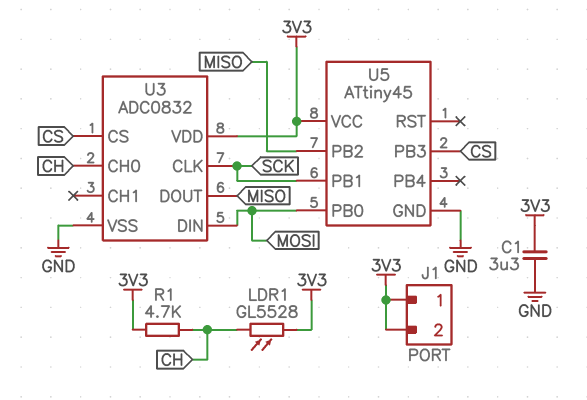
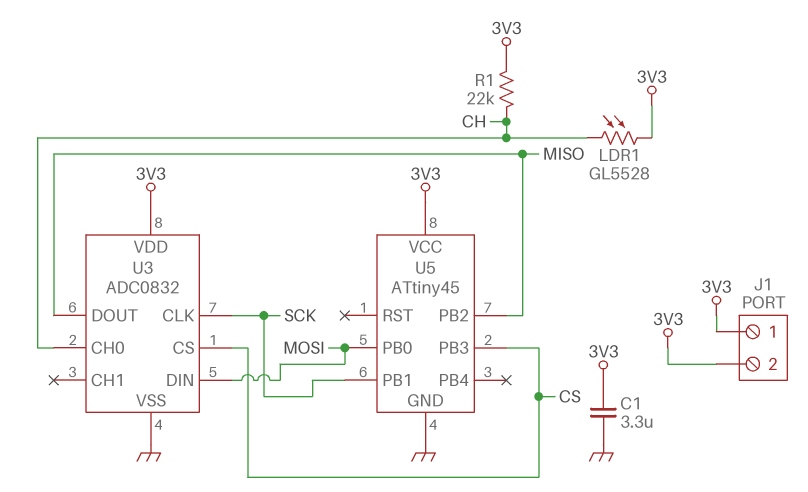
R1: 4.7k (3V3, CH) -> 22k (3V3, CH)

